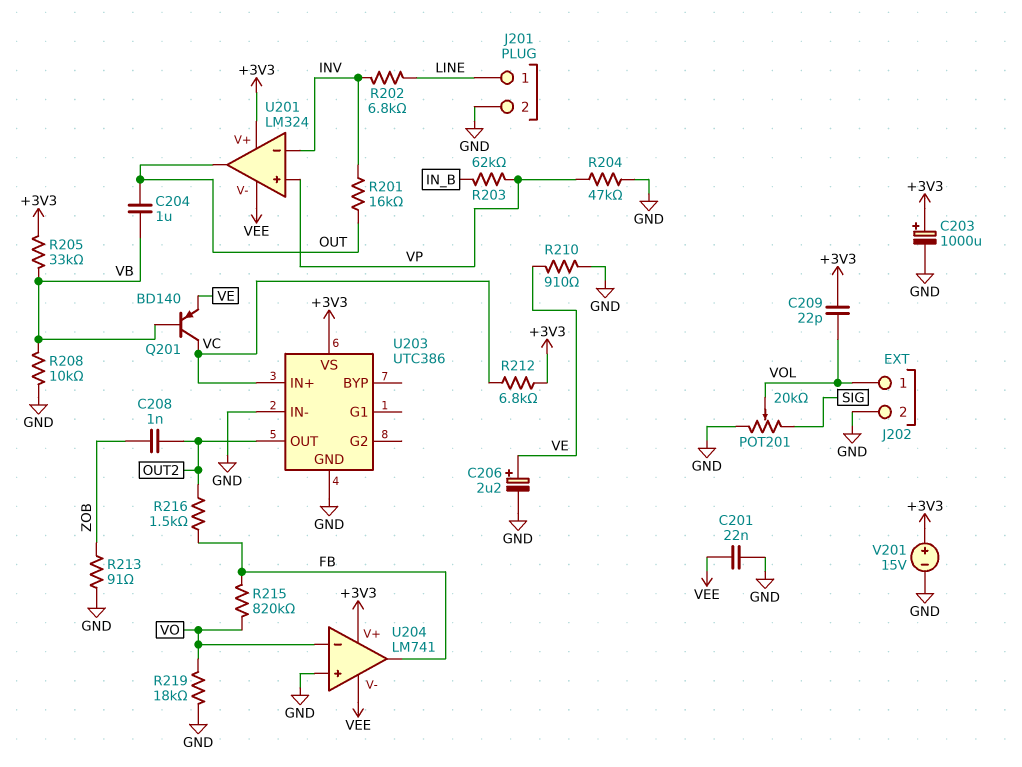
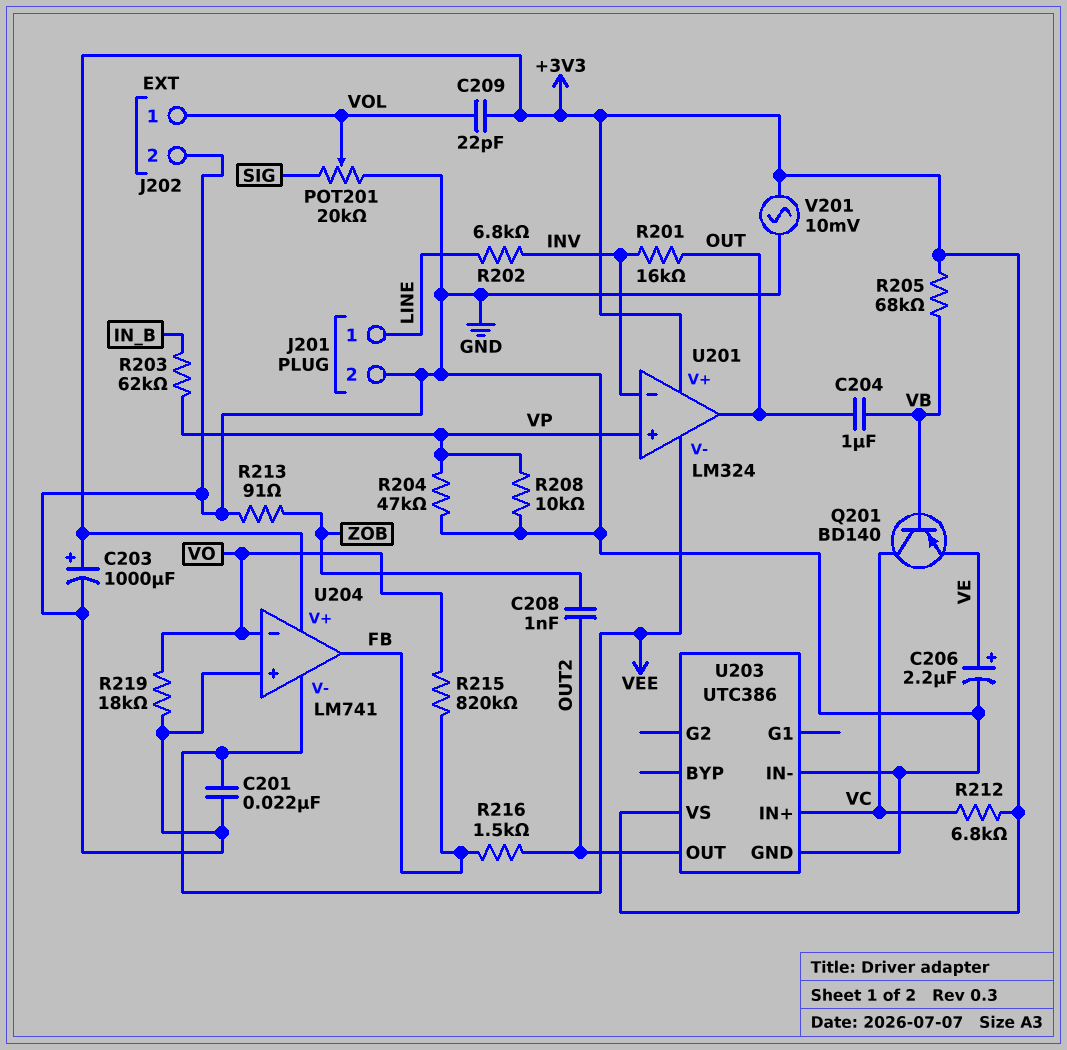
R205: 33k (+3V3, VB) -> 68k (+3V3, VB)
R208: 10k (GND, VB) -> 10k (GND, VP)
R210: 910 (GND, VE) -> none
V201: 15V (plus +3V3, minus GND) -> AC 10mV (+3V3, GND)

